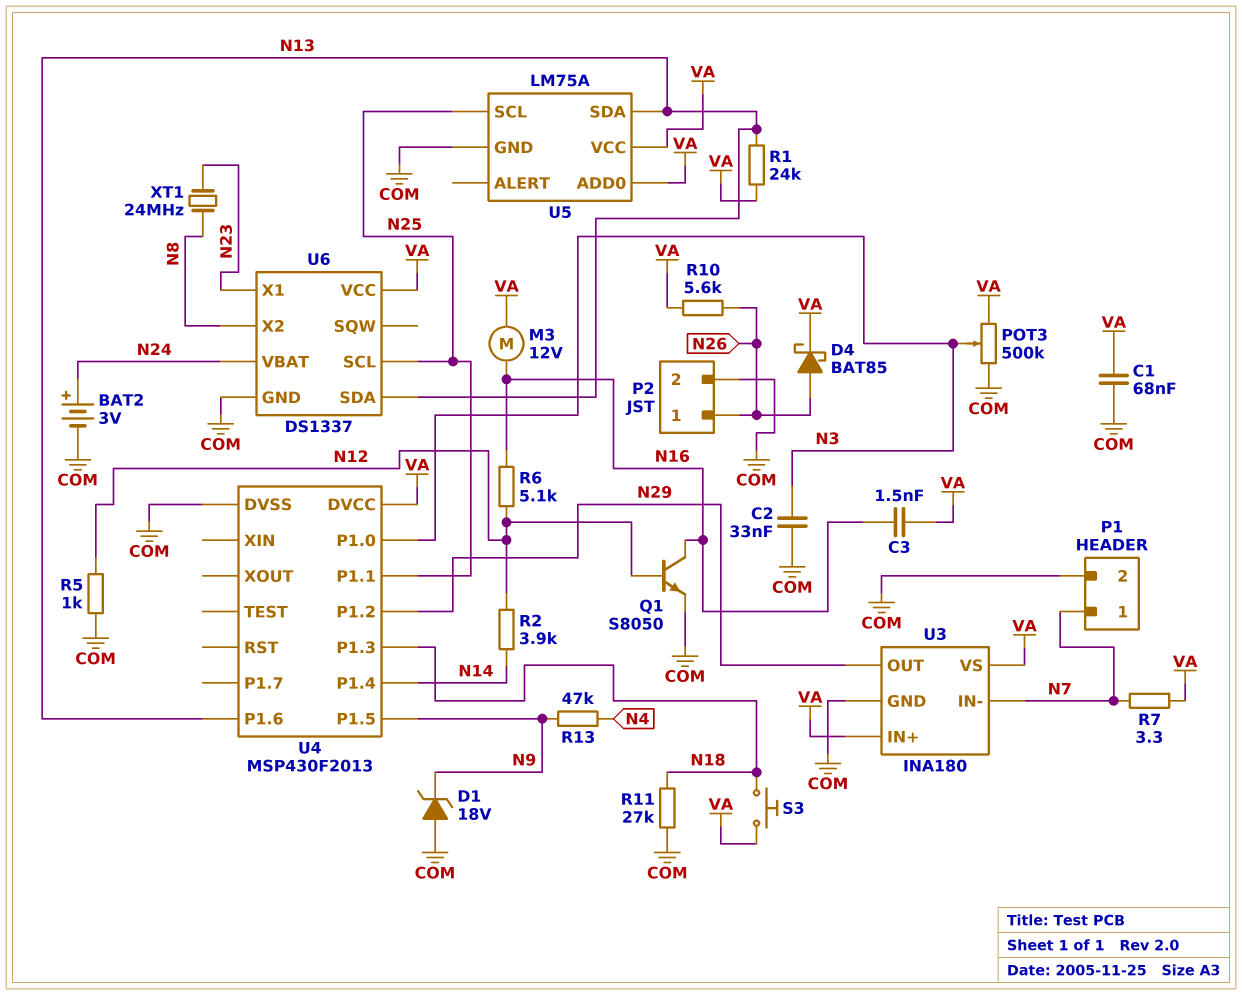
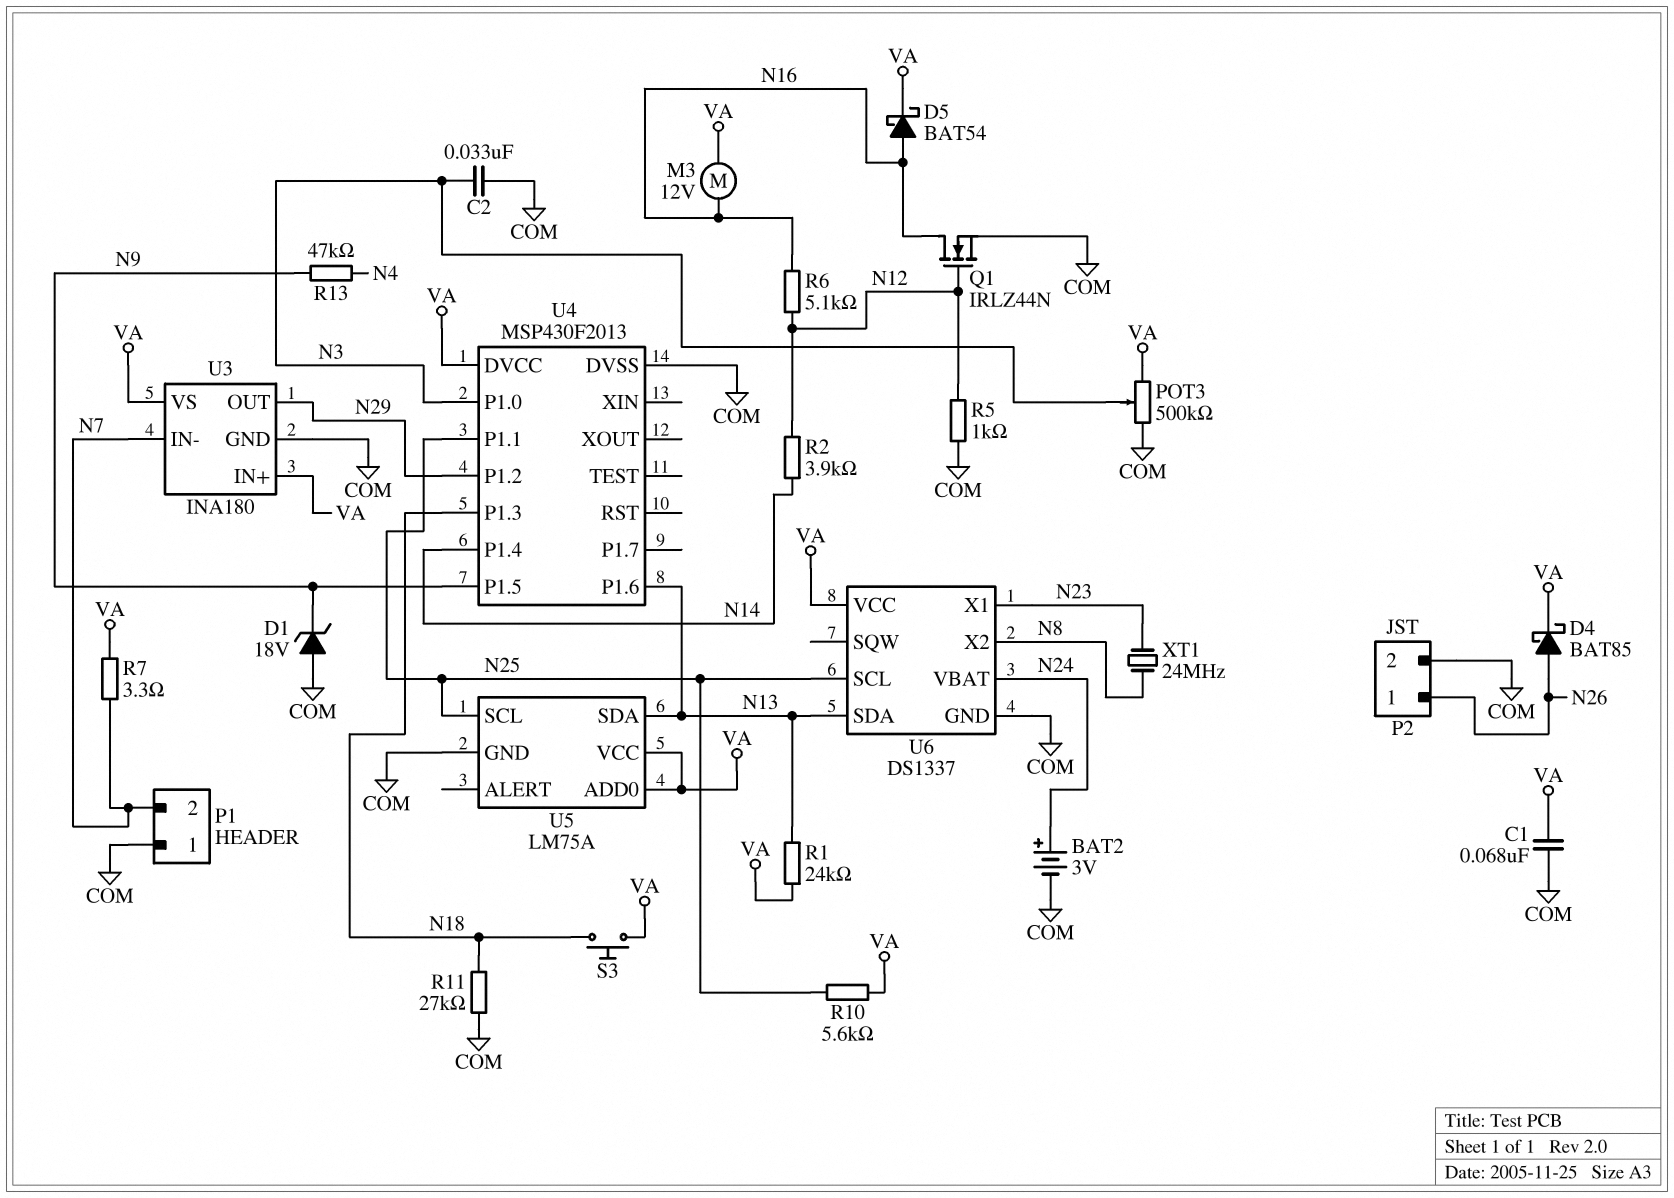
C3: 1.5nF (N16, VA) -> none
D5: none -> schottky BAT54 (A N16, K VA)
P1 pin 1: N7 -> COM
P1 pin 2: COM -> N7
Q1: NPN S8050 (B N12, C N16, E COM) -> NMOS IRLZ44N (G N12, D N16, S COM)
R10: 5.6k (N26, VA) -> 5.6k (N25, VA)

